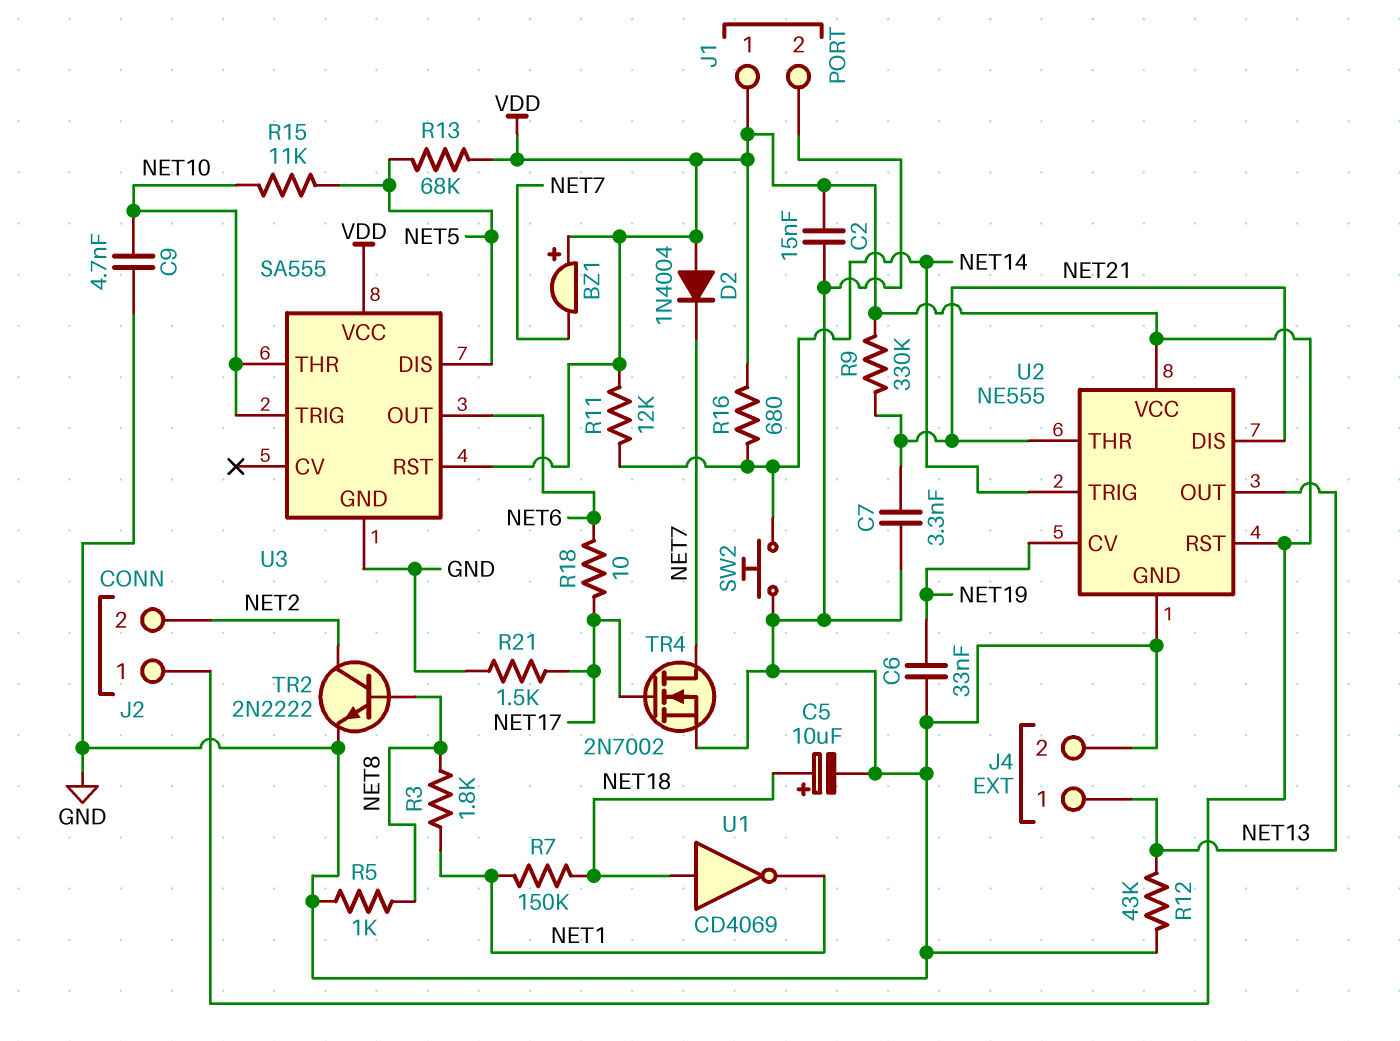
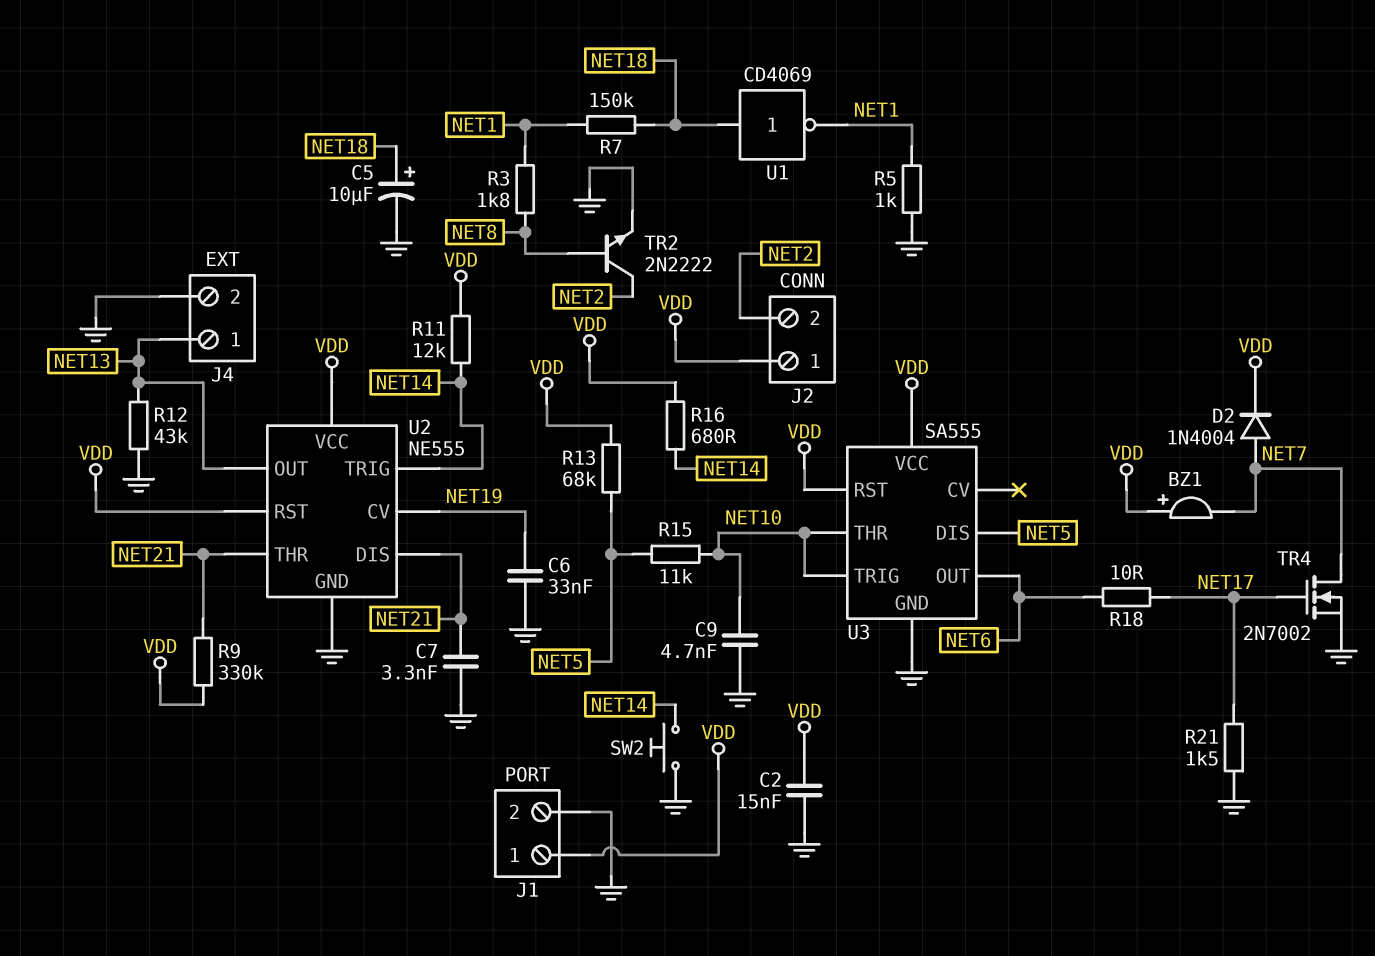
D2: diode 1N4004 (A VDD, K NET7) -> diode 1N4004 (A NET7, K VDD)
R5: 1k (GND, NET8) -> 1k (GND, NET1)

